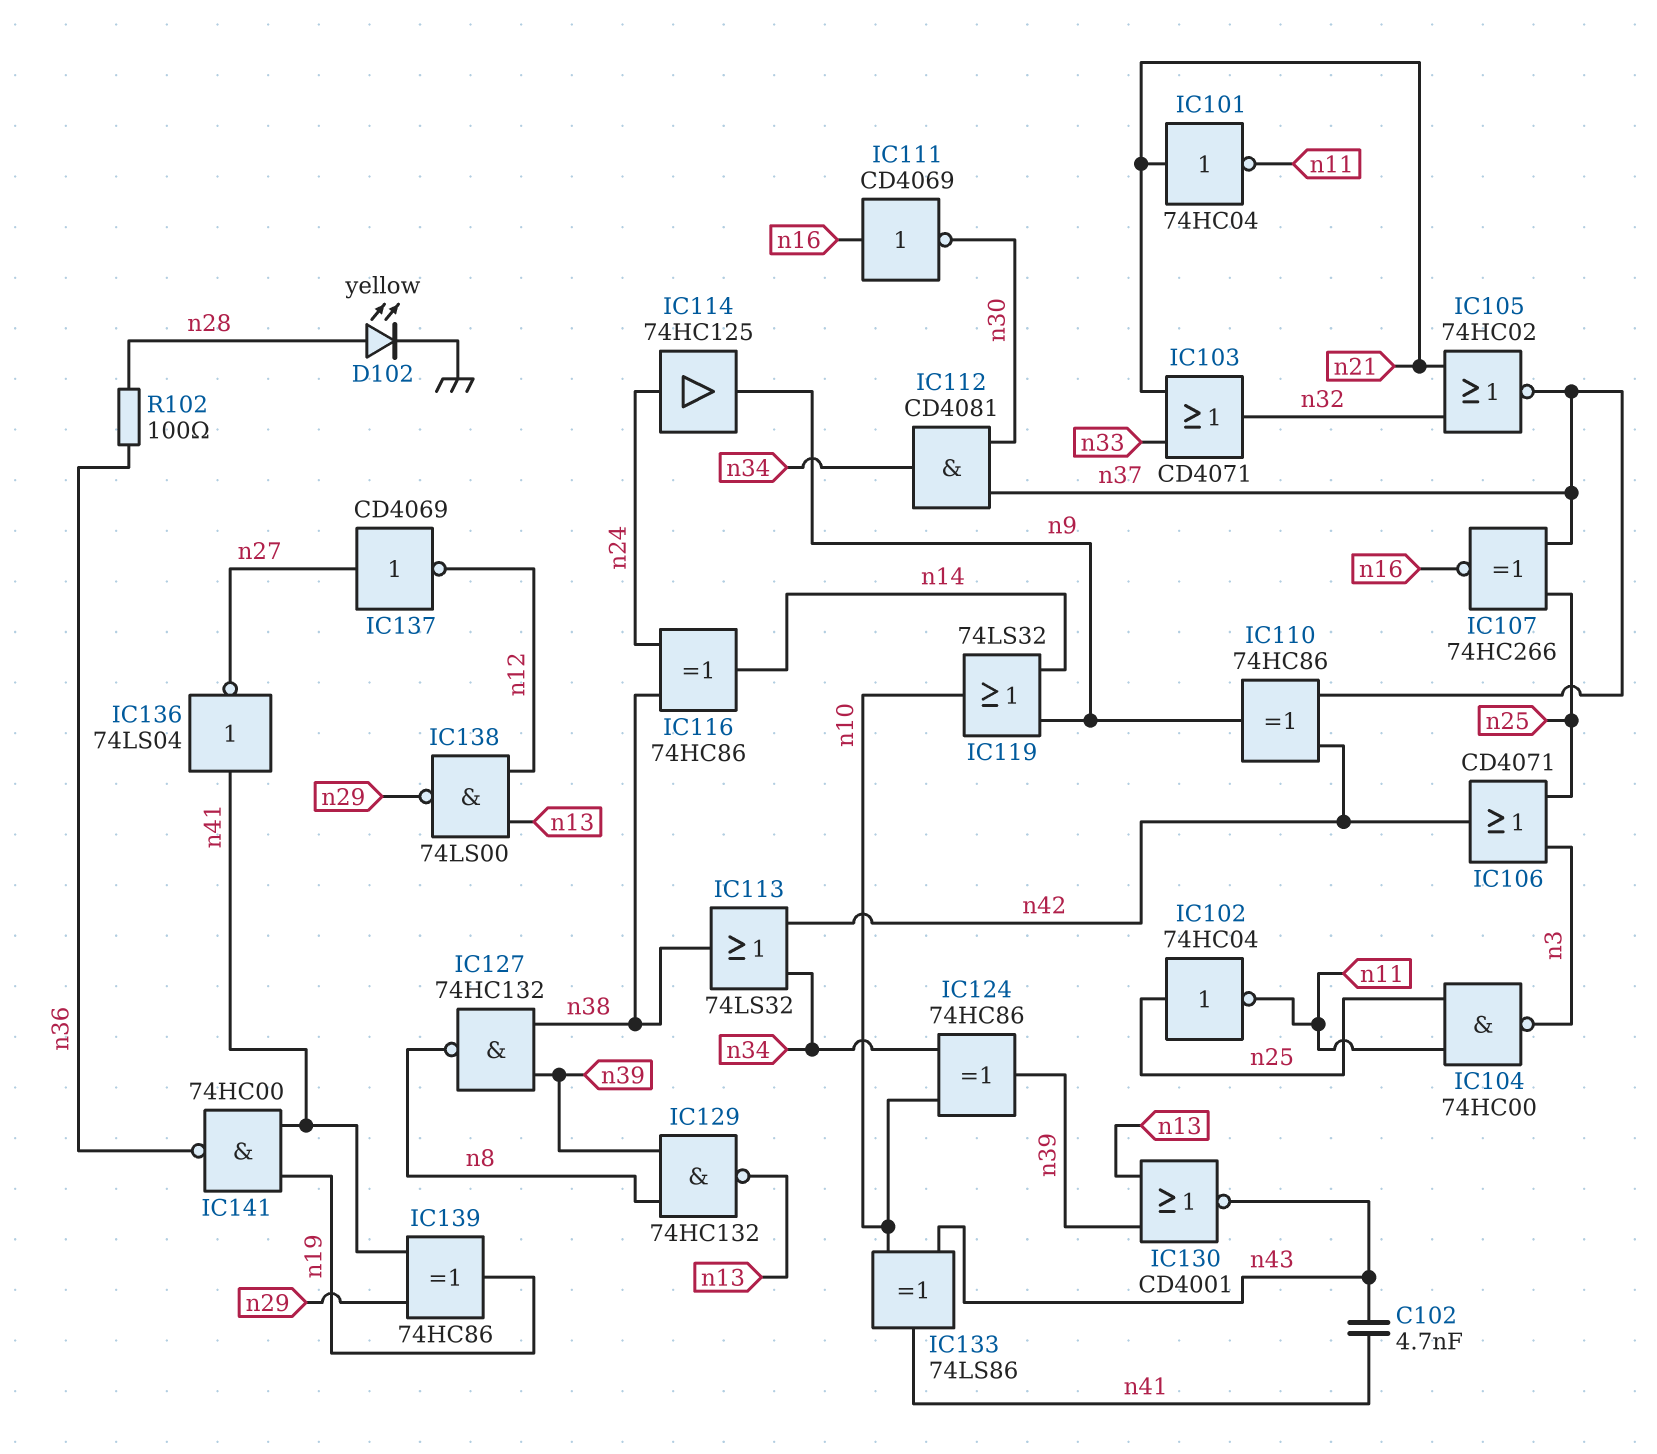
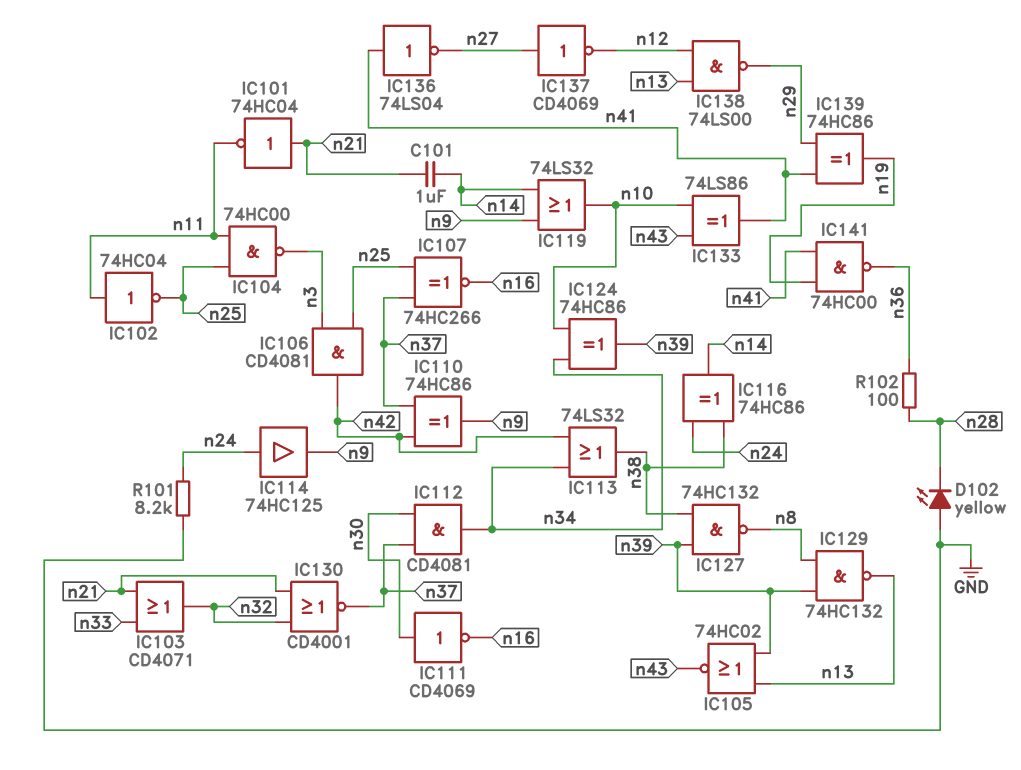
C101: none -> 1uF (n14, n21)
C102: 4.7nF (n41, n43) -> none
D102: LED yellow (A n28, K GND) -> LED yellow (A GND, K n28)
IC102: NOT 74HC04 (in n25, out n11) -> NOT 74HC04 (in n11, out n25)
IC105: NOR 74HC02 (in n21, in n32, out n37) -> NOR 74HC02 (in n13, in n39, out n43)
IC106: OR CD4071 (in n3, in n25, out n42) -> AND CD4081 (in n3, in n25, out n42)
IC111: NOT CD4069 (in n16, out n30) -> NOT CD4069 (in n30, out n16)
IC130: NOR CD4001 (in n13, in n39, out n43) -> NOR CD4001 (in n21, in n32, out n37)
R101: none -> 8.2k (GND, n24)

